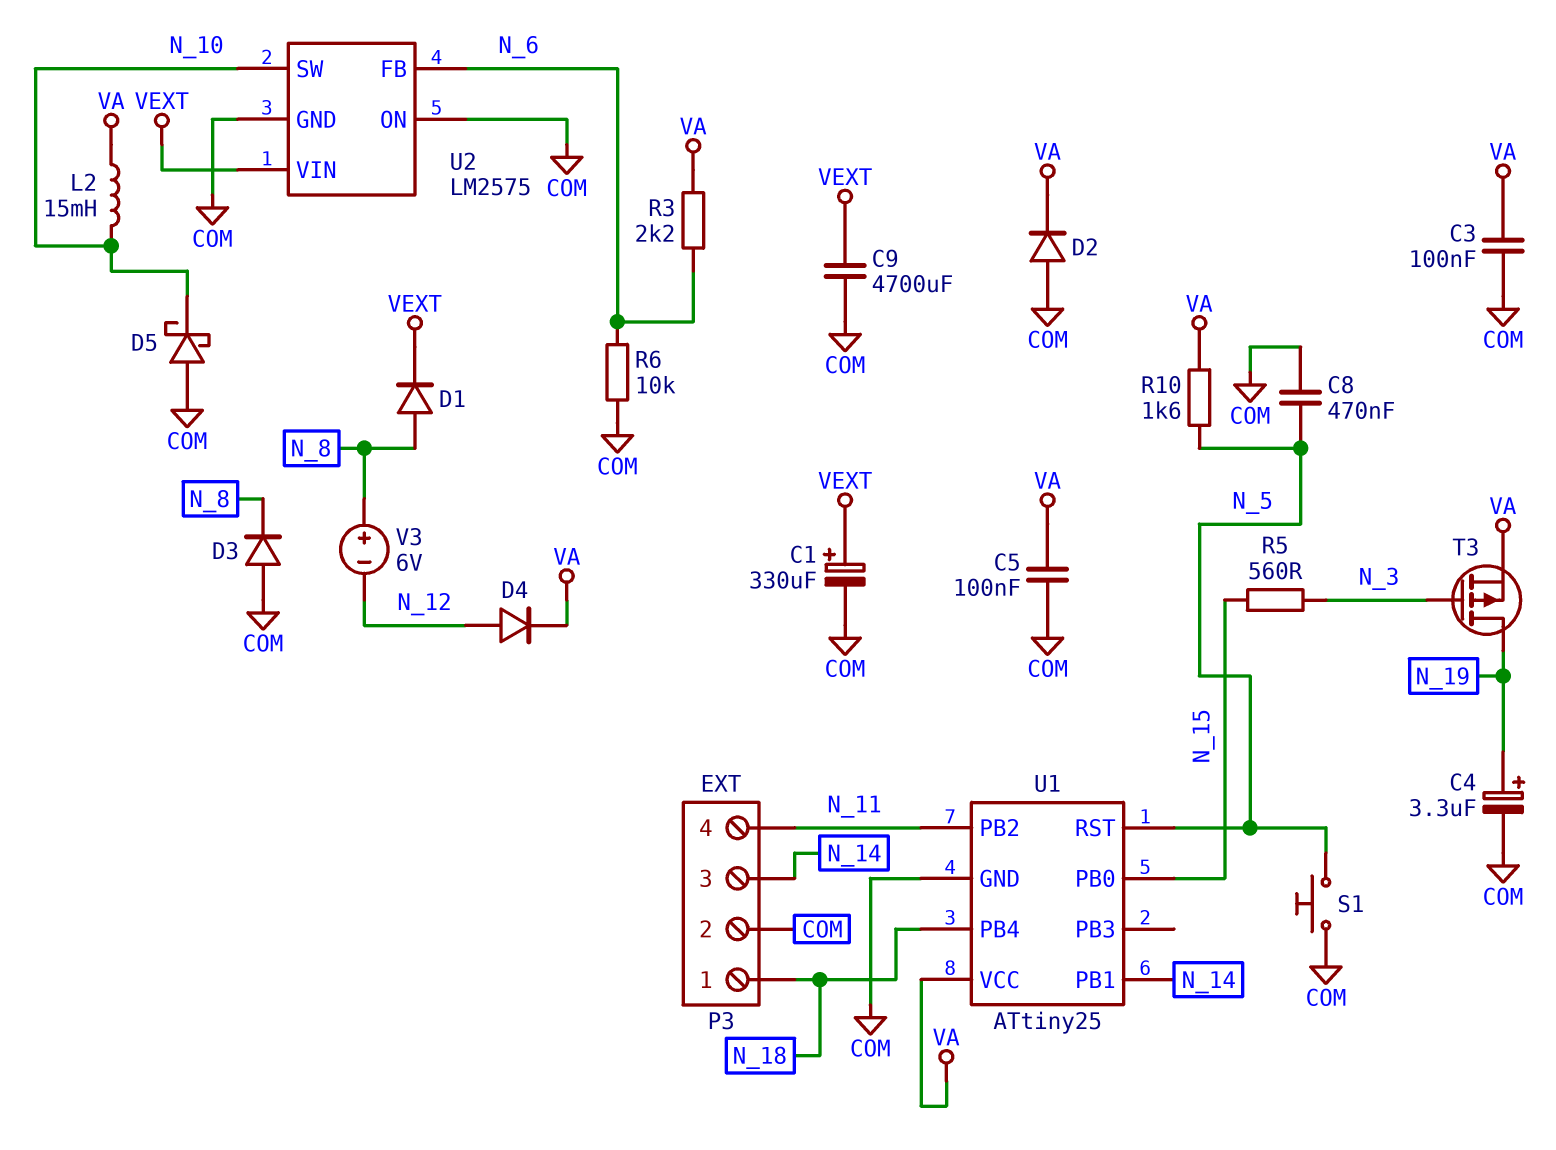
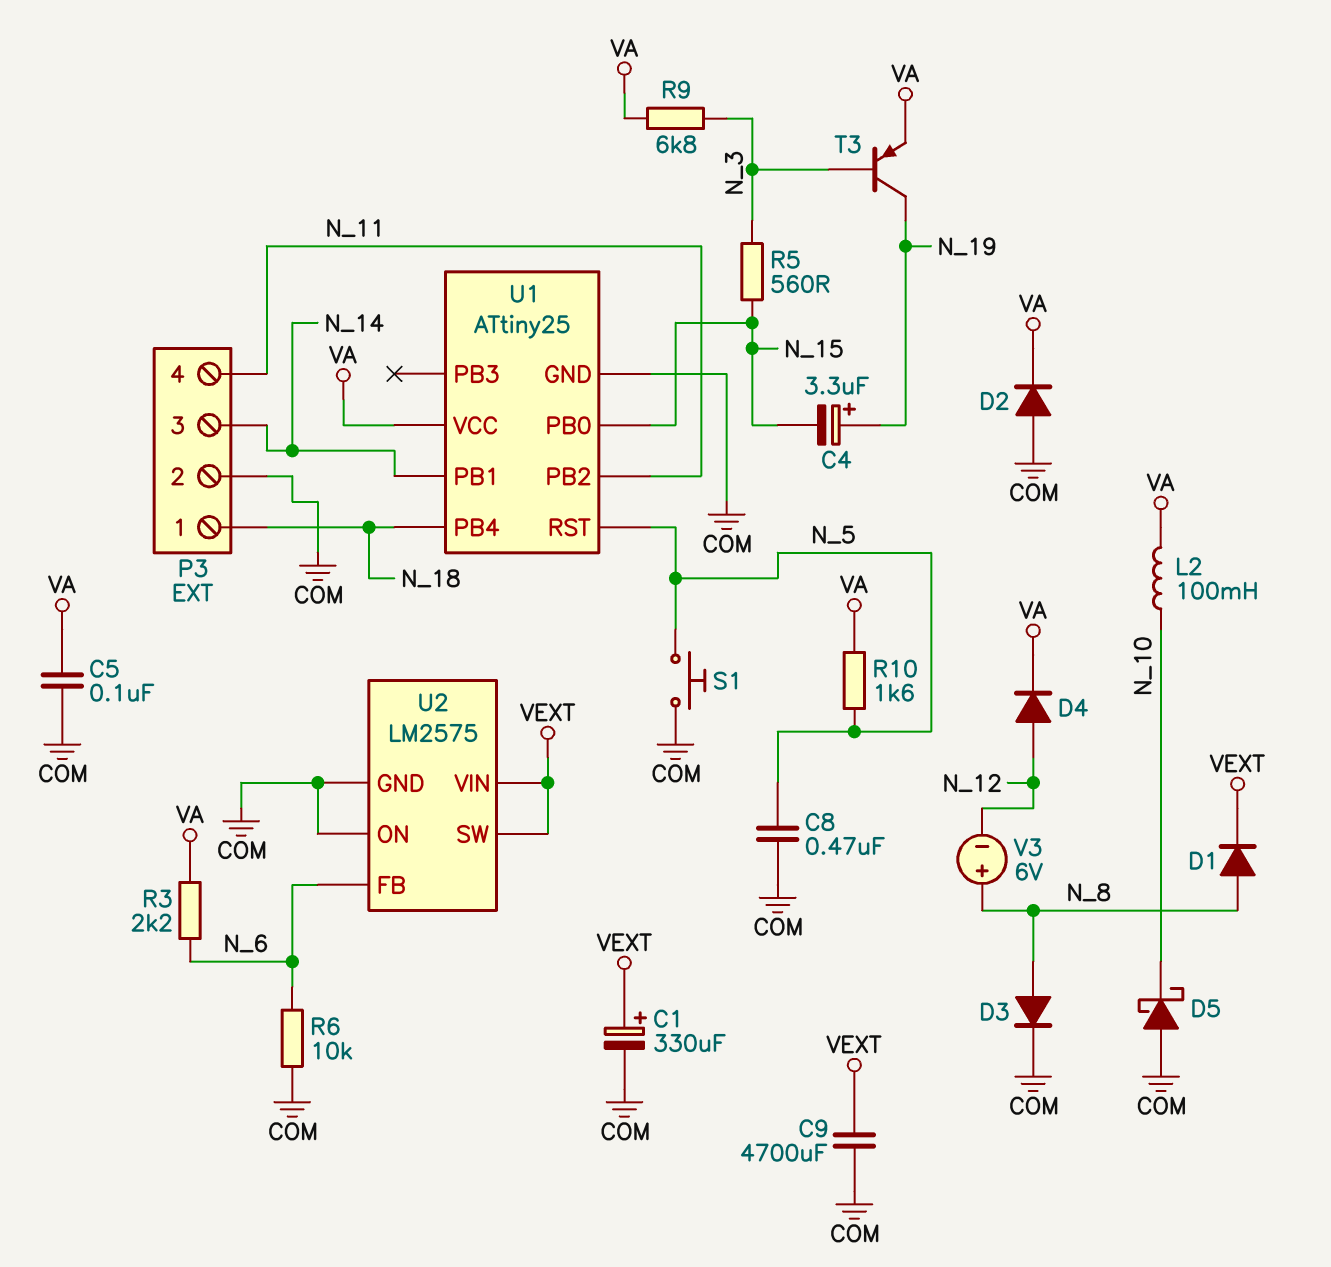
C3: 100nF (COM, VA) -> none
C4: 3.3uF (plus N_19, minus COM) -> 3.3uF (plus N_19, minus N_15)
D3: diode (A COM, K N_8) -> diode (A N_8, K COM)
L2: 15mH (N_10, VA) -> 100mH (N_10, VA)
R9: none -> 6.8k (N_3, VA)
T3: PMOS (G N_3, D N_19, S VA) -> PNP (B N_3, C N_19, E VA)
U2 pin SW: N_10 -> VEXT

